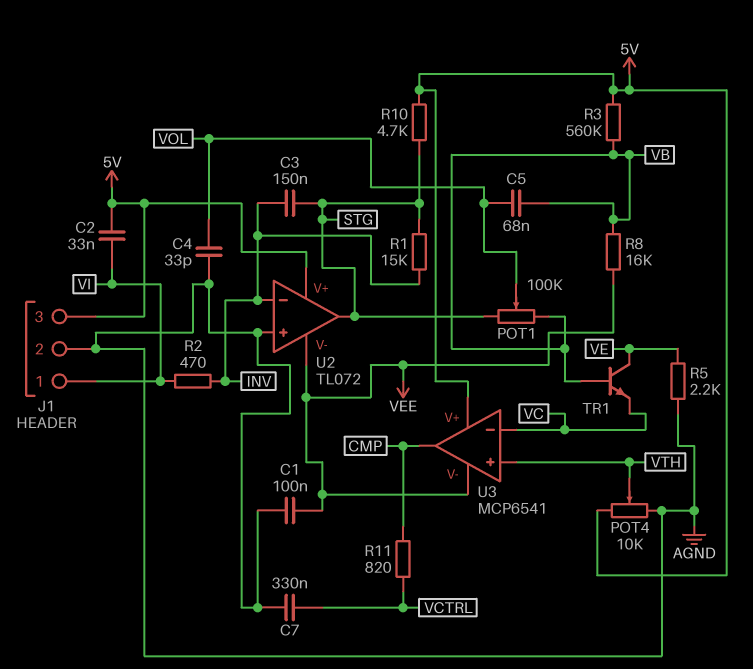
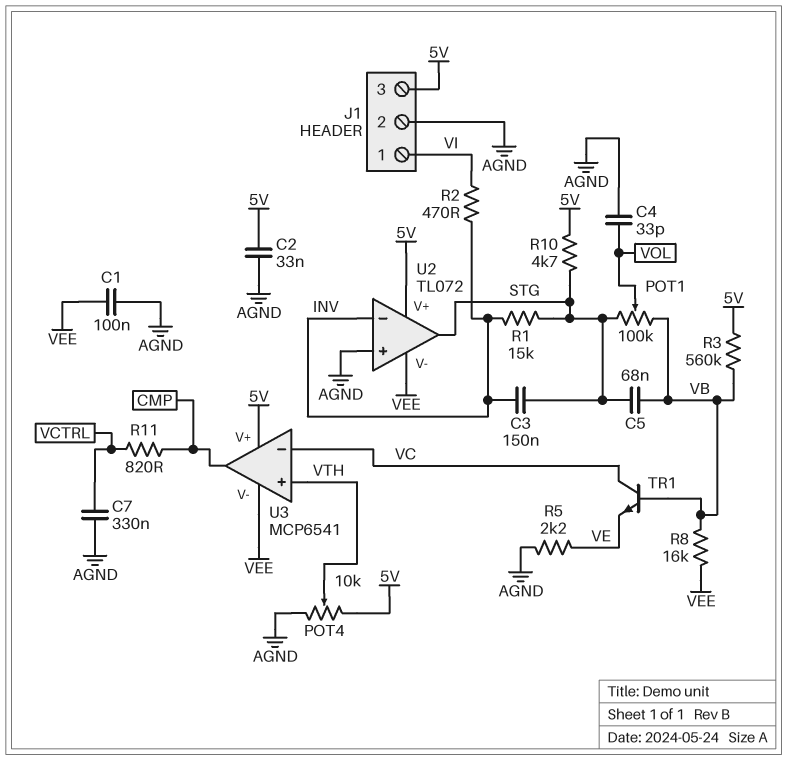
C2: 33nF (5V, VI) -> 33nF (5V, AGND)
C5: 68nF (VB, VOL) -> 68nF (STG, VB)
TR1: NPN (B VB, C VE, E VC) -> NPN (B VB, C VC, E VE)

